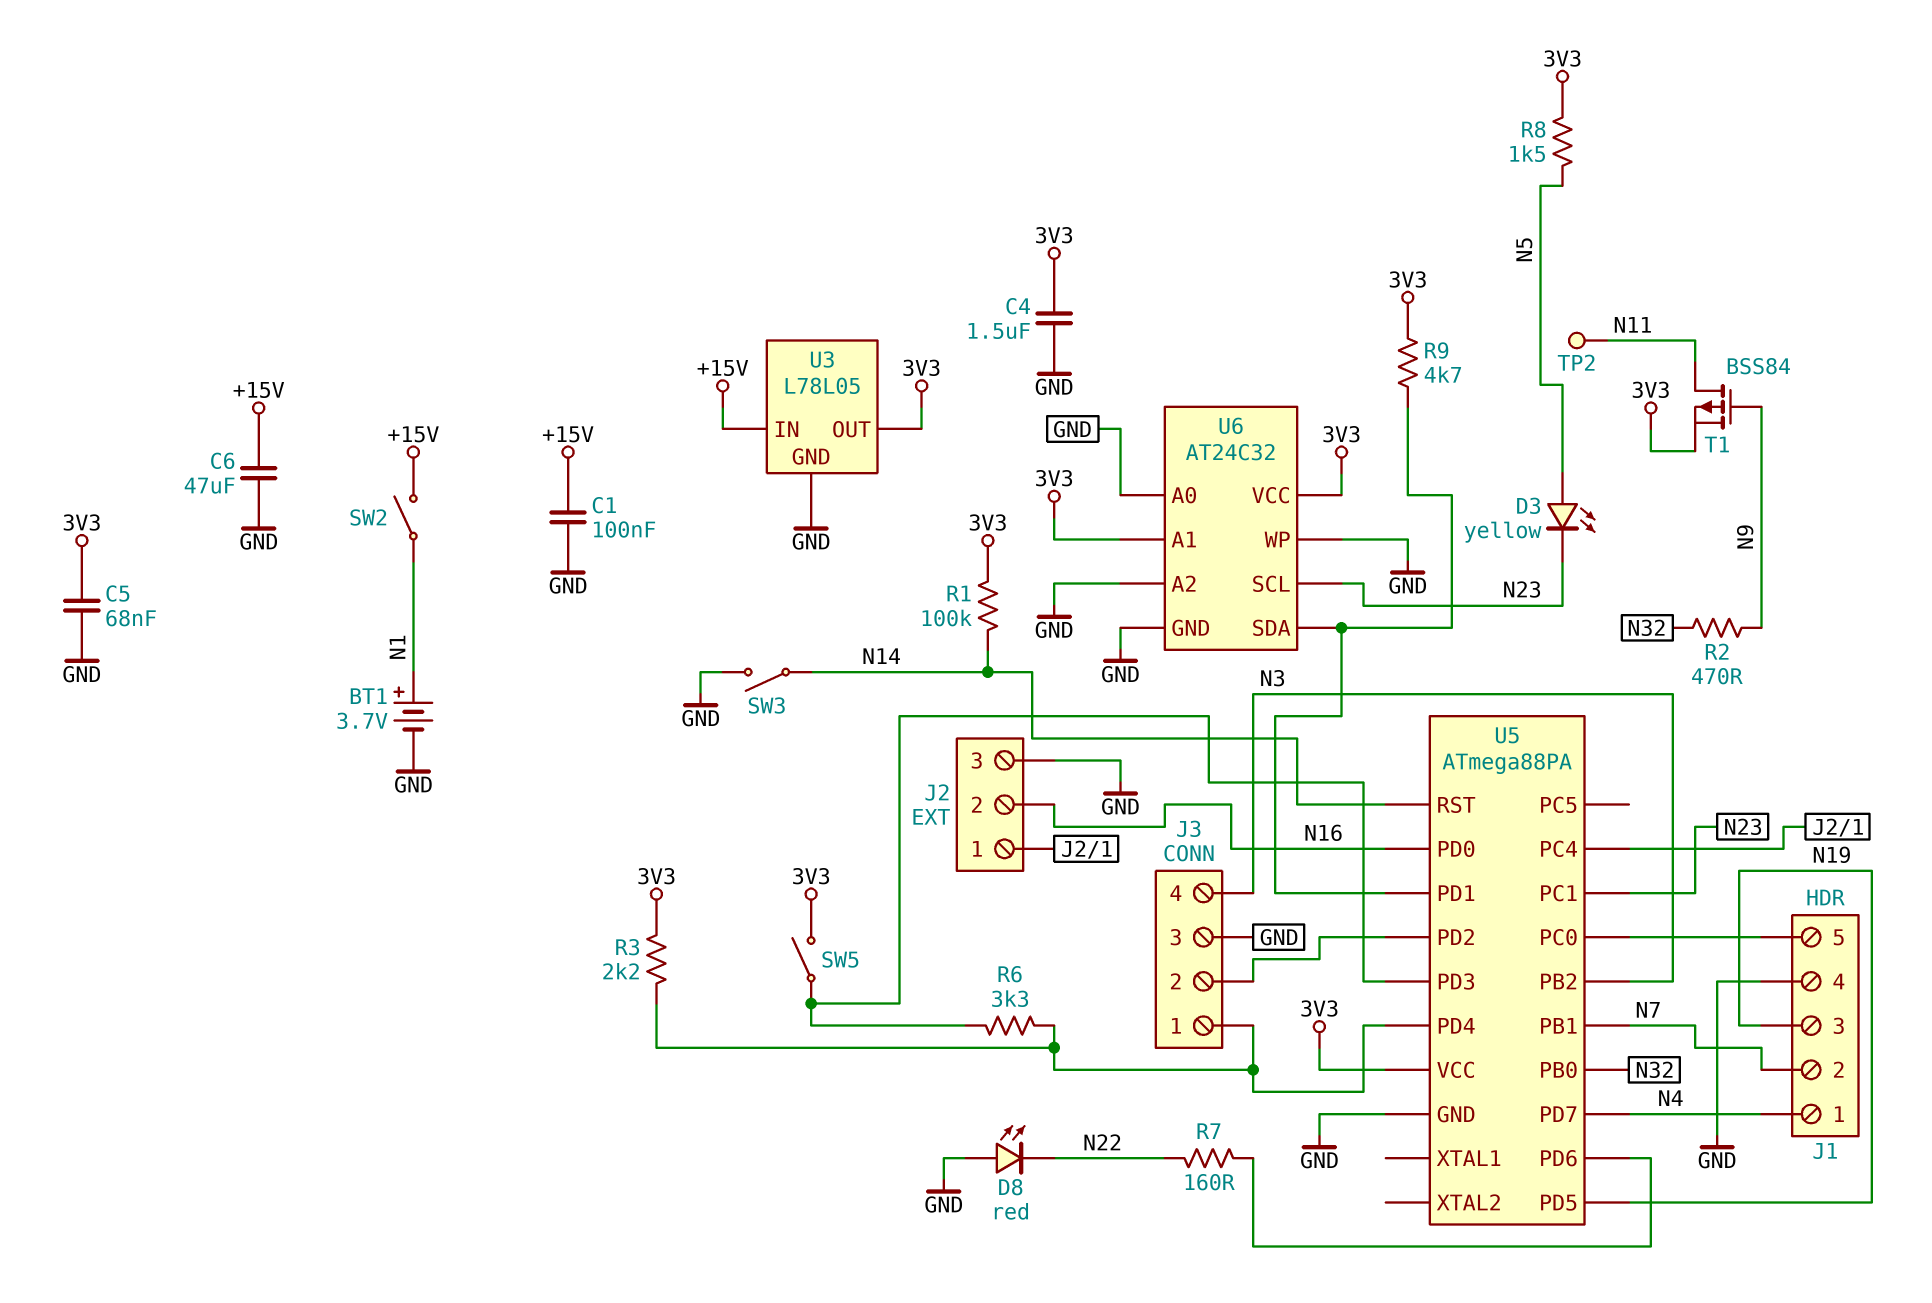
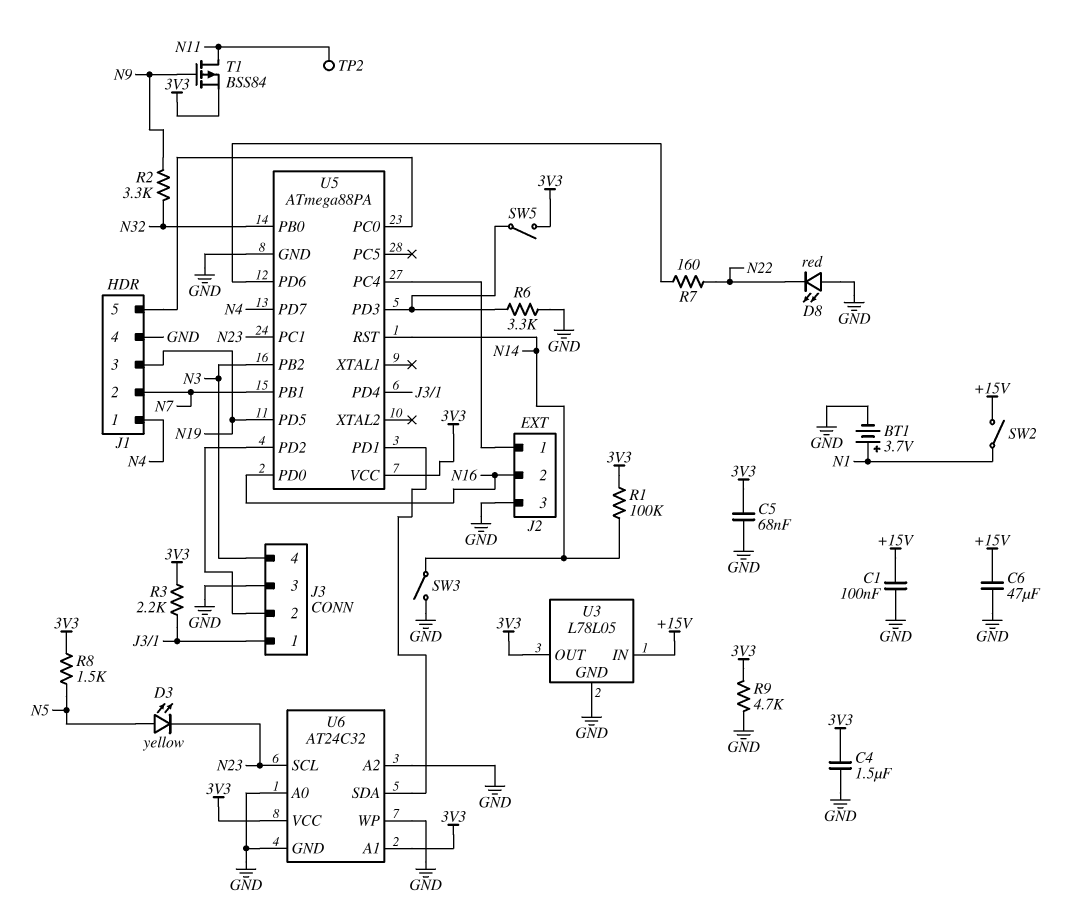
R2: 470 (N9, N32) -> 3.3k (N9, N32)
R6: 3.3k (J3/1, U5/PD3) -> 3.3k (GND, U5/PD3)
R9: 4.7k (3V3, U5/PD1) -> 4.7k (3V3, GND)

